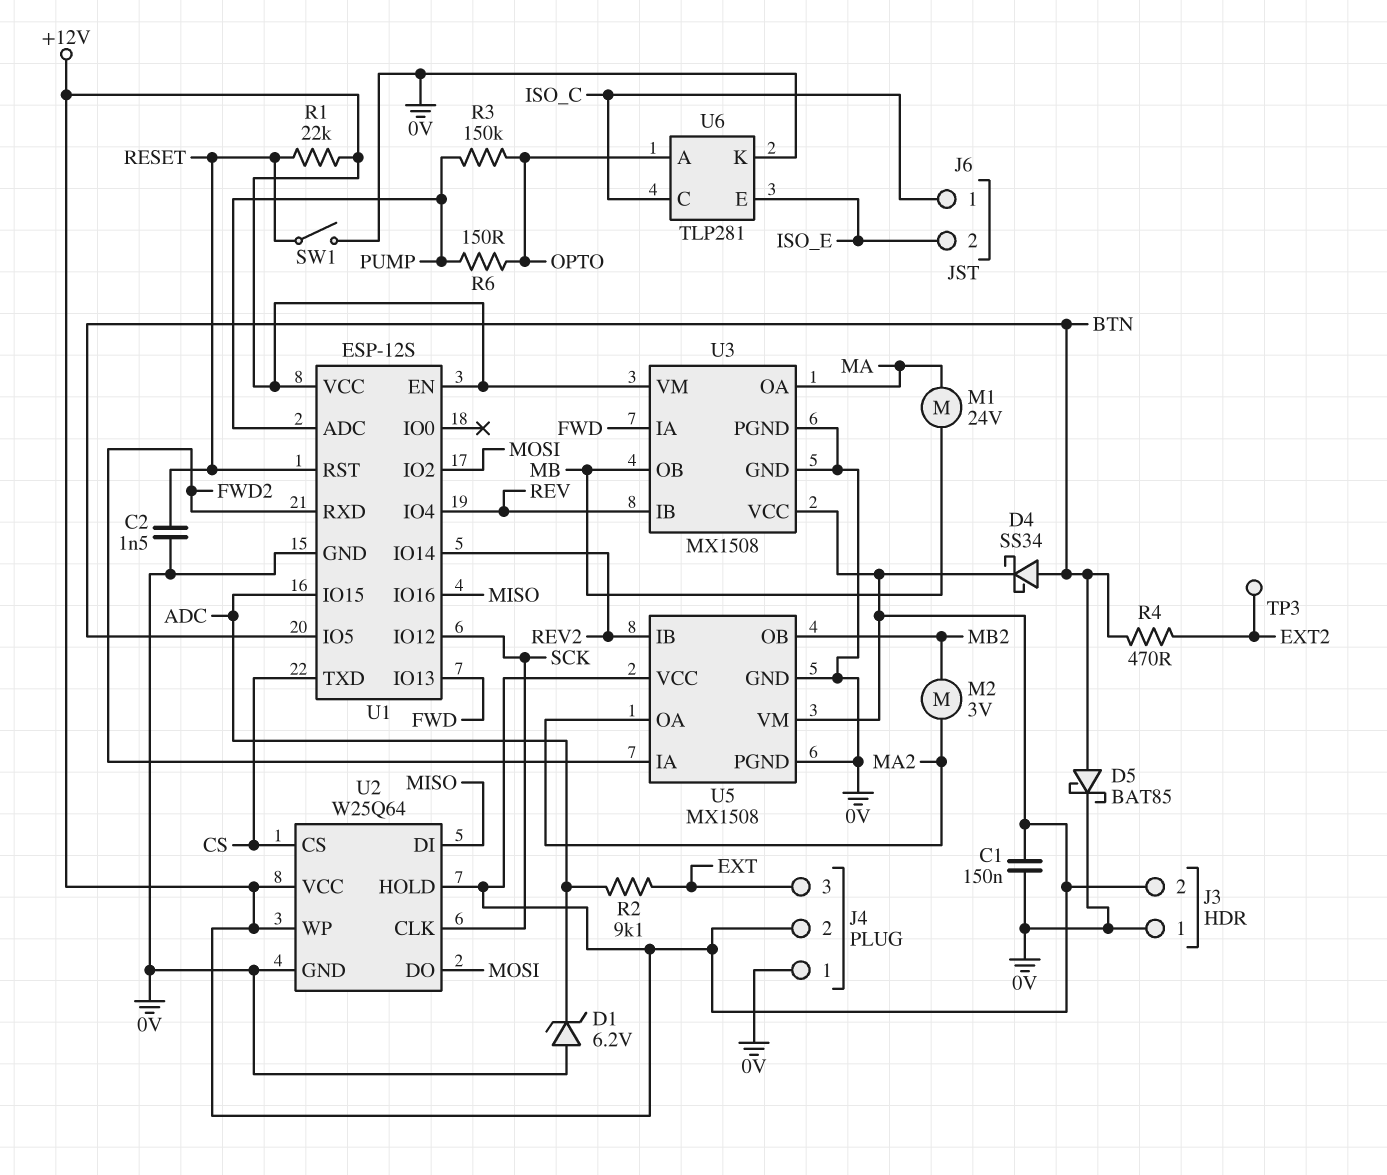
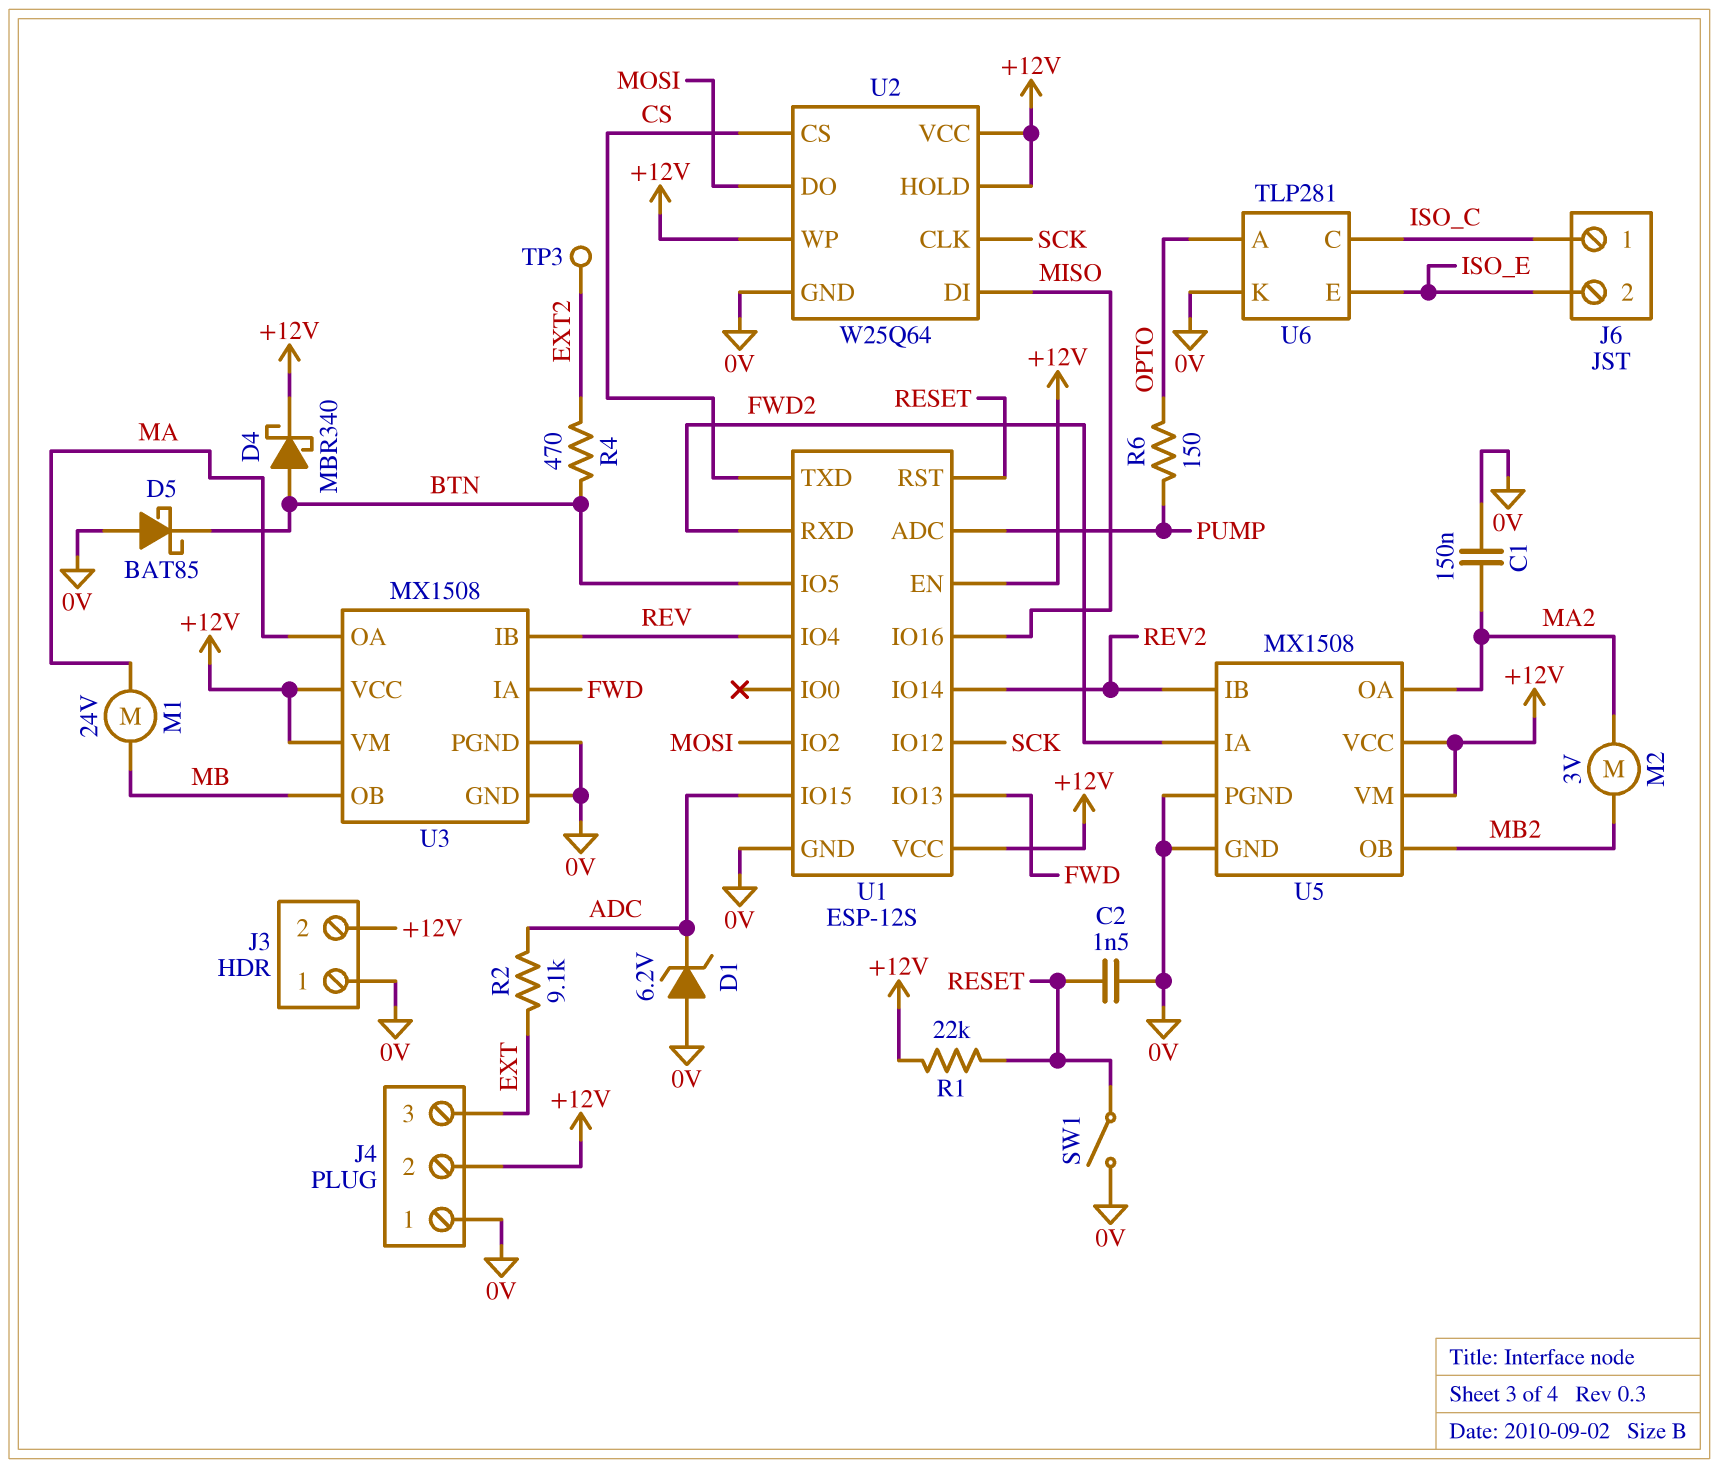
C1: 150nF (+12V, 0V) -> 150nF (0V, MA2)
D4: schottky SS34 (A BTN, K +12V) -> schottky MBR340 (A BTN, K +12V)
D5: schottky BAT85 (A BTN, K 0V) -> schottky BAT85 (A 0V, K BTN)
R3: 150k (OPTO, PUMP) -> none

